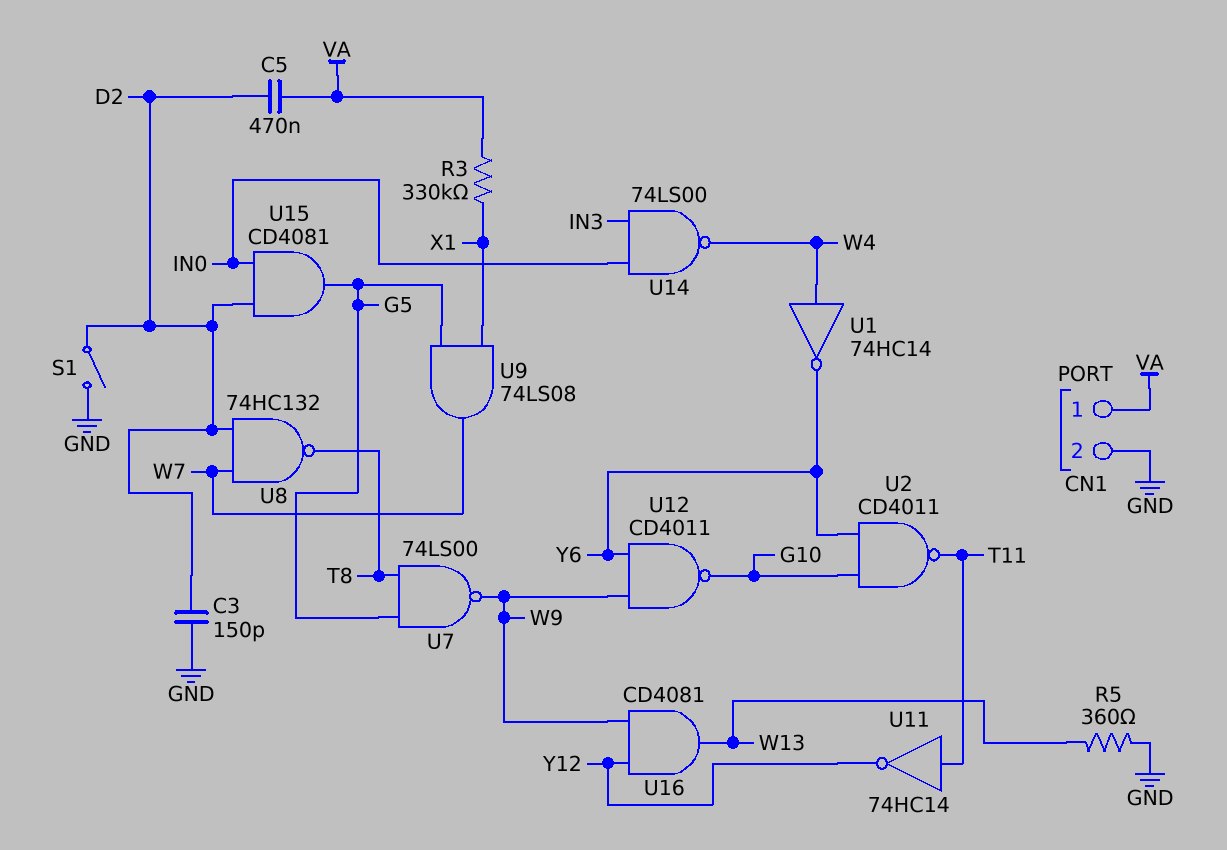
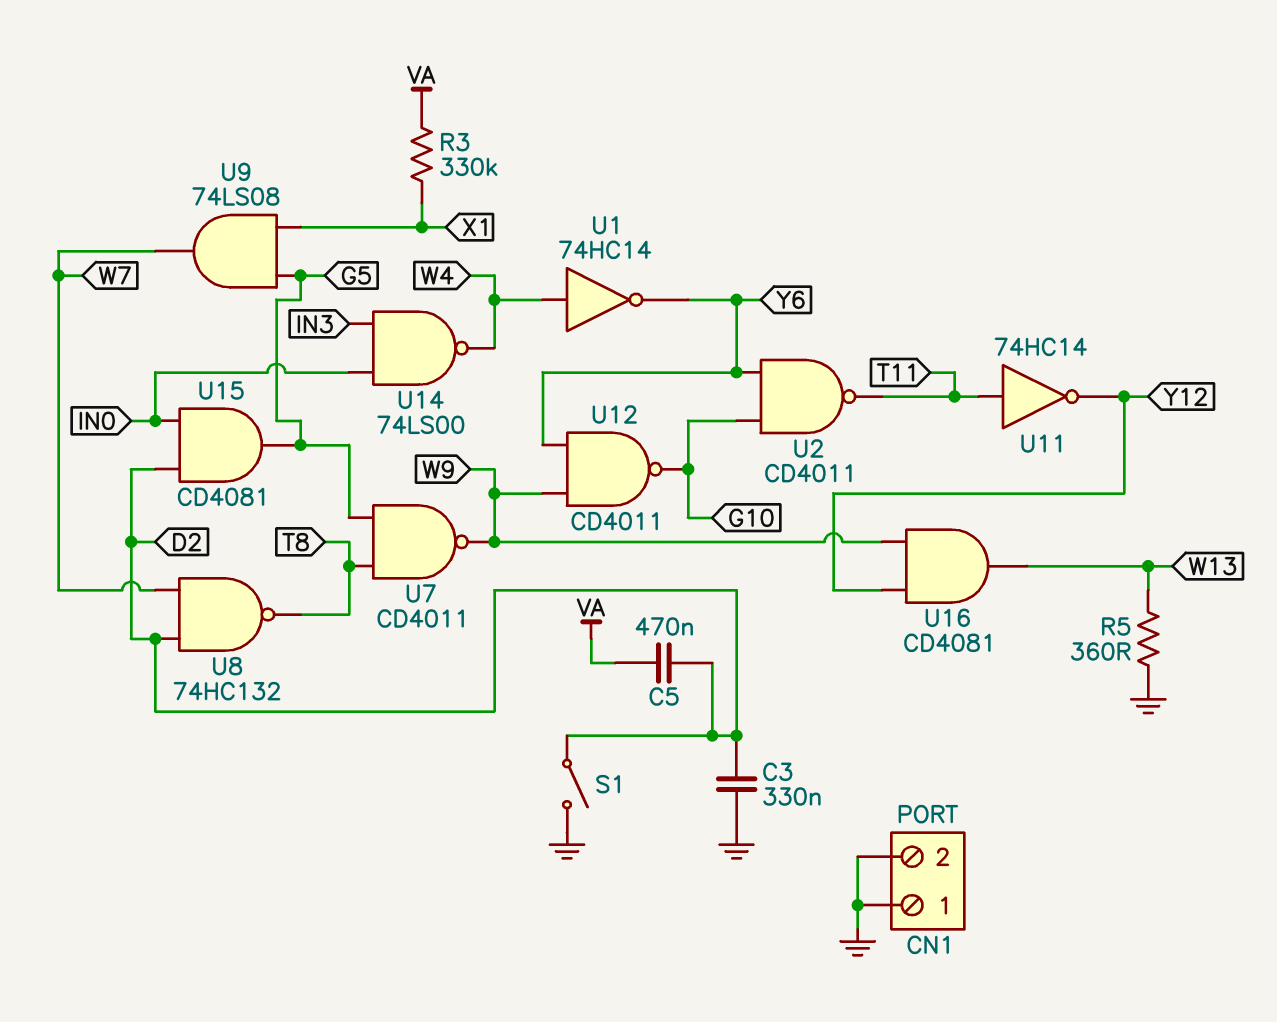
C3: 150pF (D2, GND) -> 330nF (D2, GND)
CN1 pin 1: VA -> GND
U7: NAND 74LS00 (in G5, in T8, out W9) -> NAND CD4011 (in G5, in T8, out W9)

